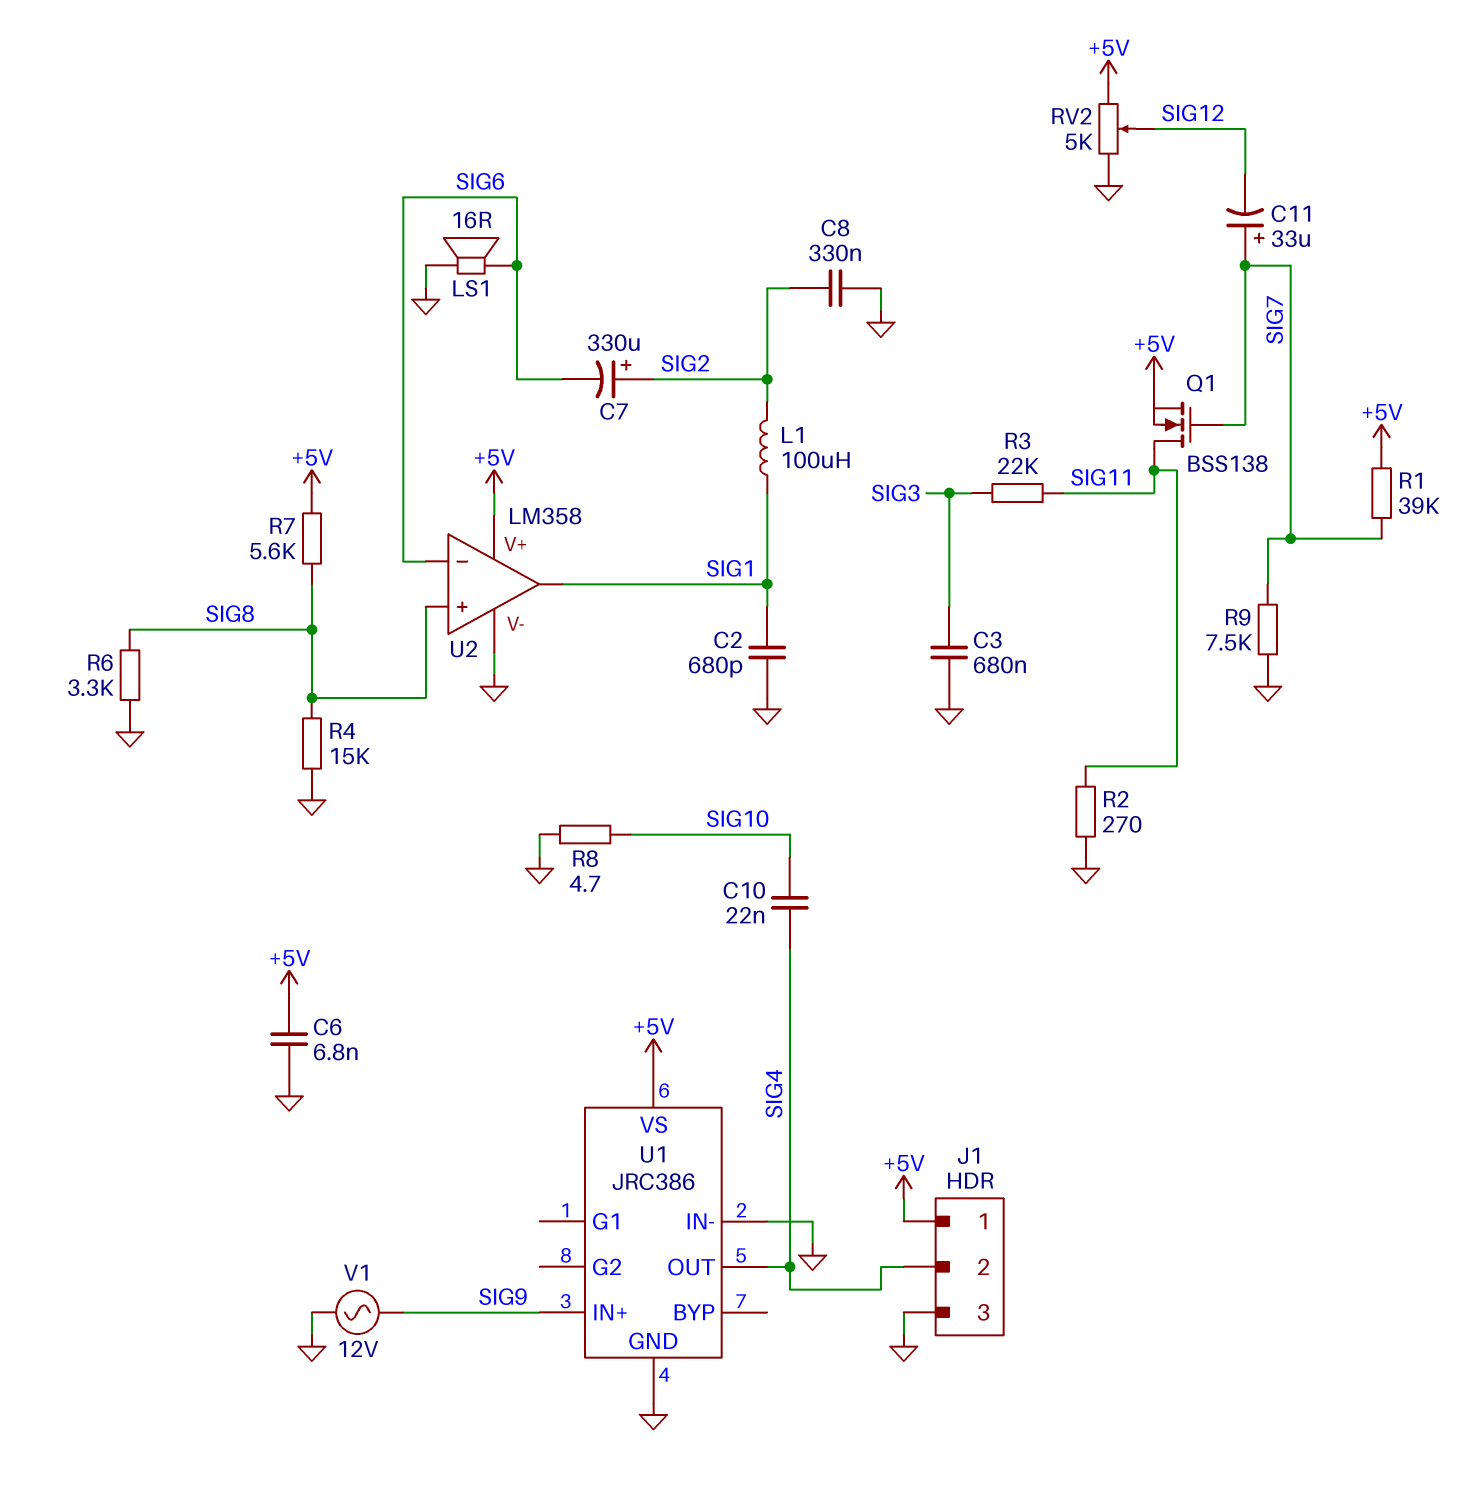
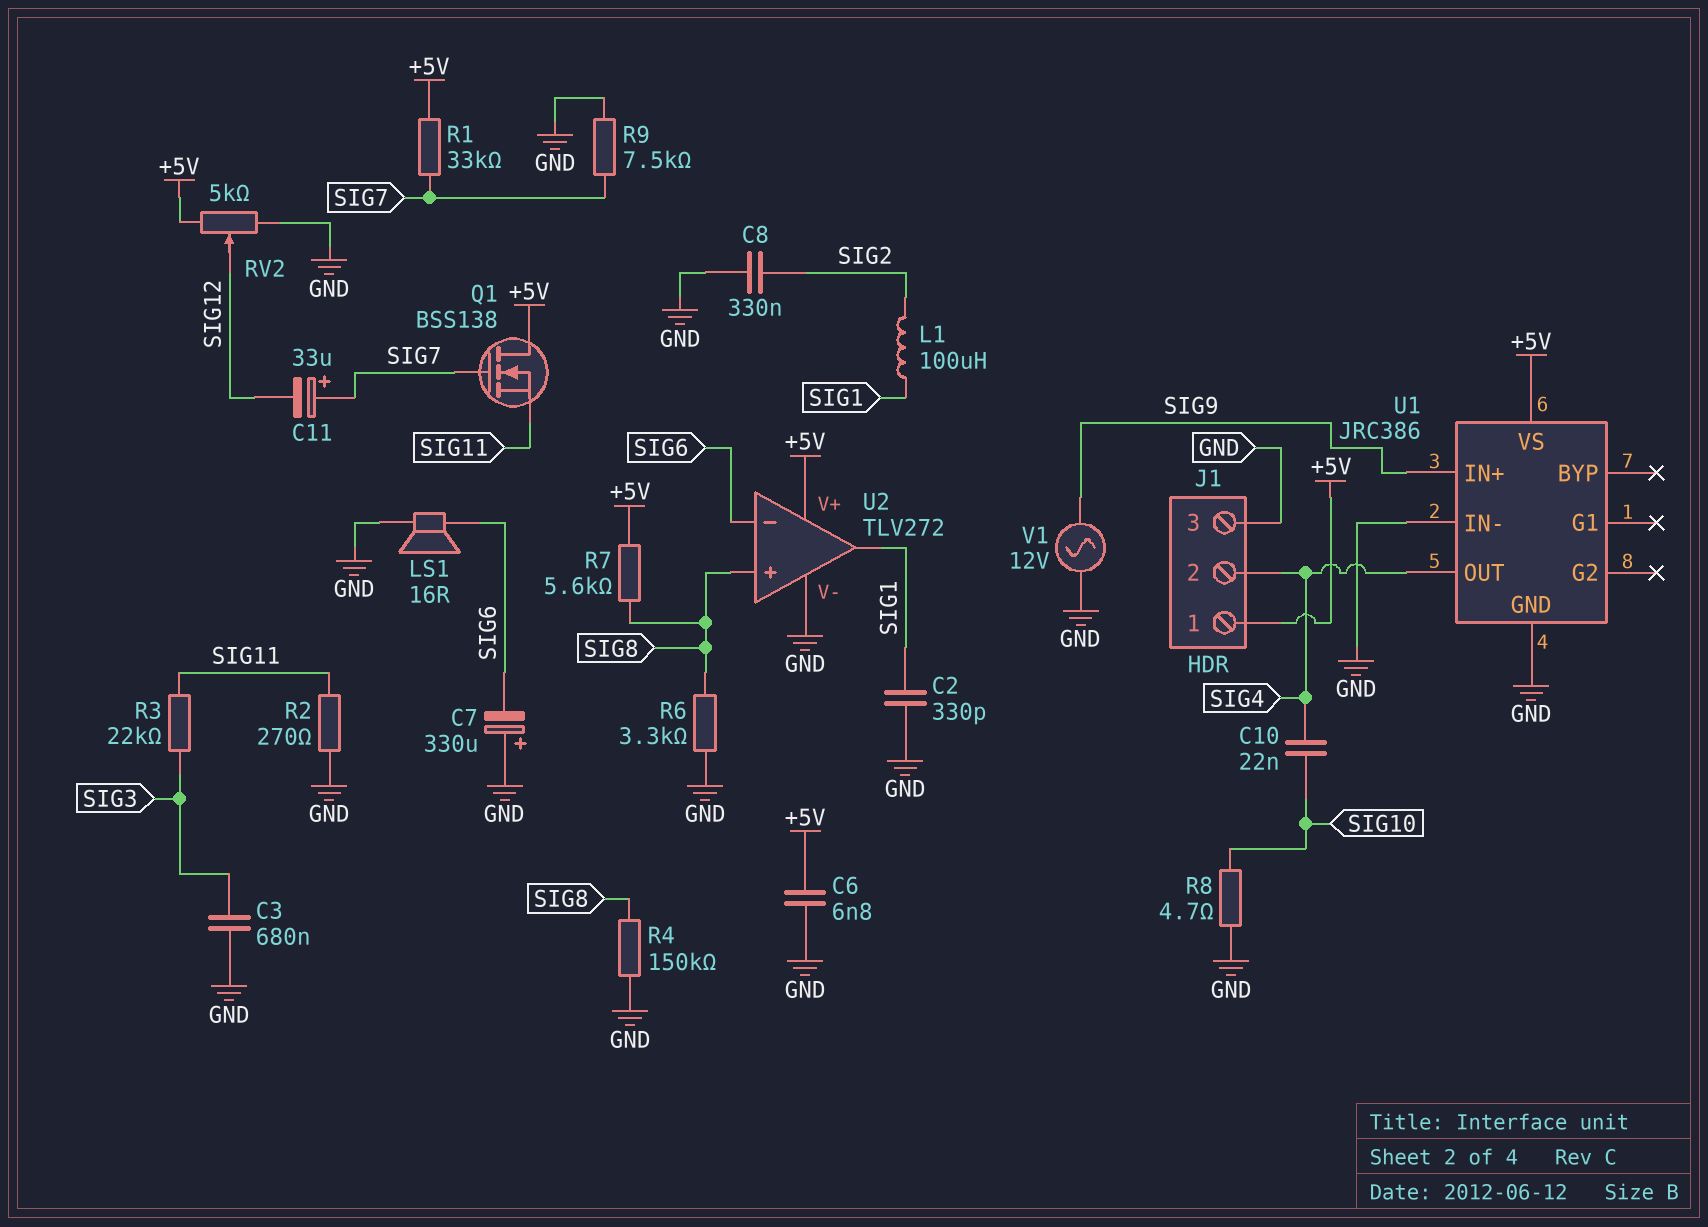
C2: 680pF (GND, SIG1) -> 330pF (GND, SIG1)
C7: 330uF (plus SIG2, minus SIG6) -> 330uF (plus GND, minus SIG6)
Q1: NMOS BSS138 (G SIG7, D SIG11, S +5V) -> NMOS BSS138 (G SIG7, D +5V, S SIG11)
R1: 39k (+5V, SIG7) -> 33k (+5V, SIG7)
R4: 15k (GND, SIG8) -> 150k (GND, SIG8)
U2: LM358 -> TLV272

